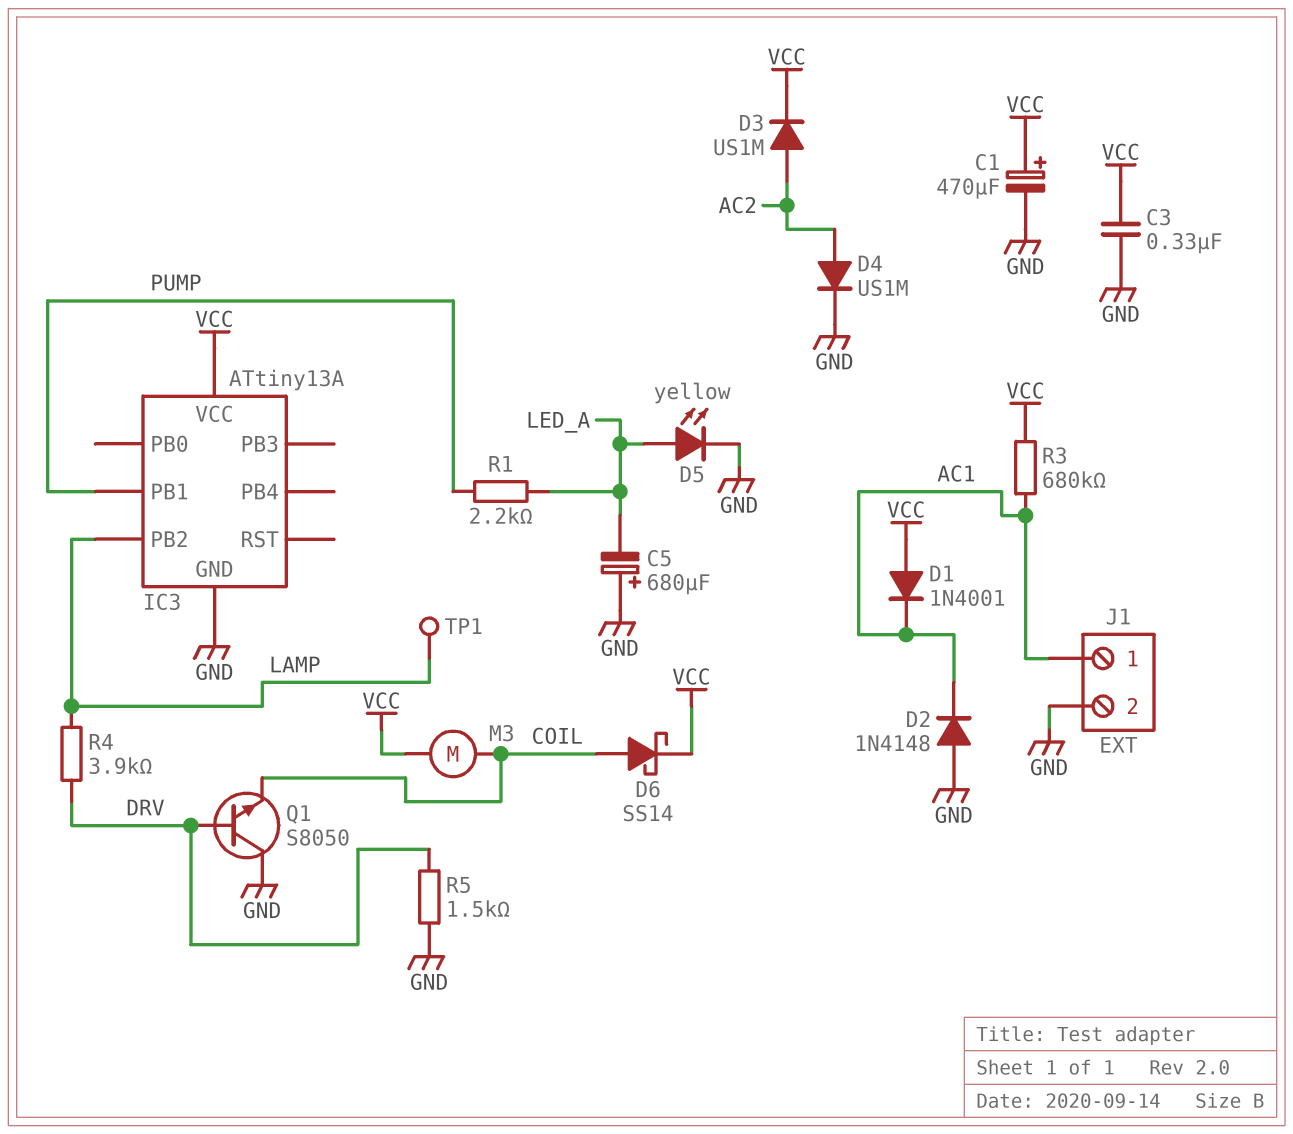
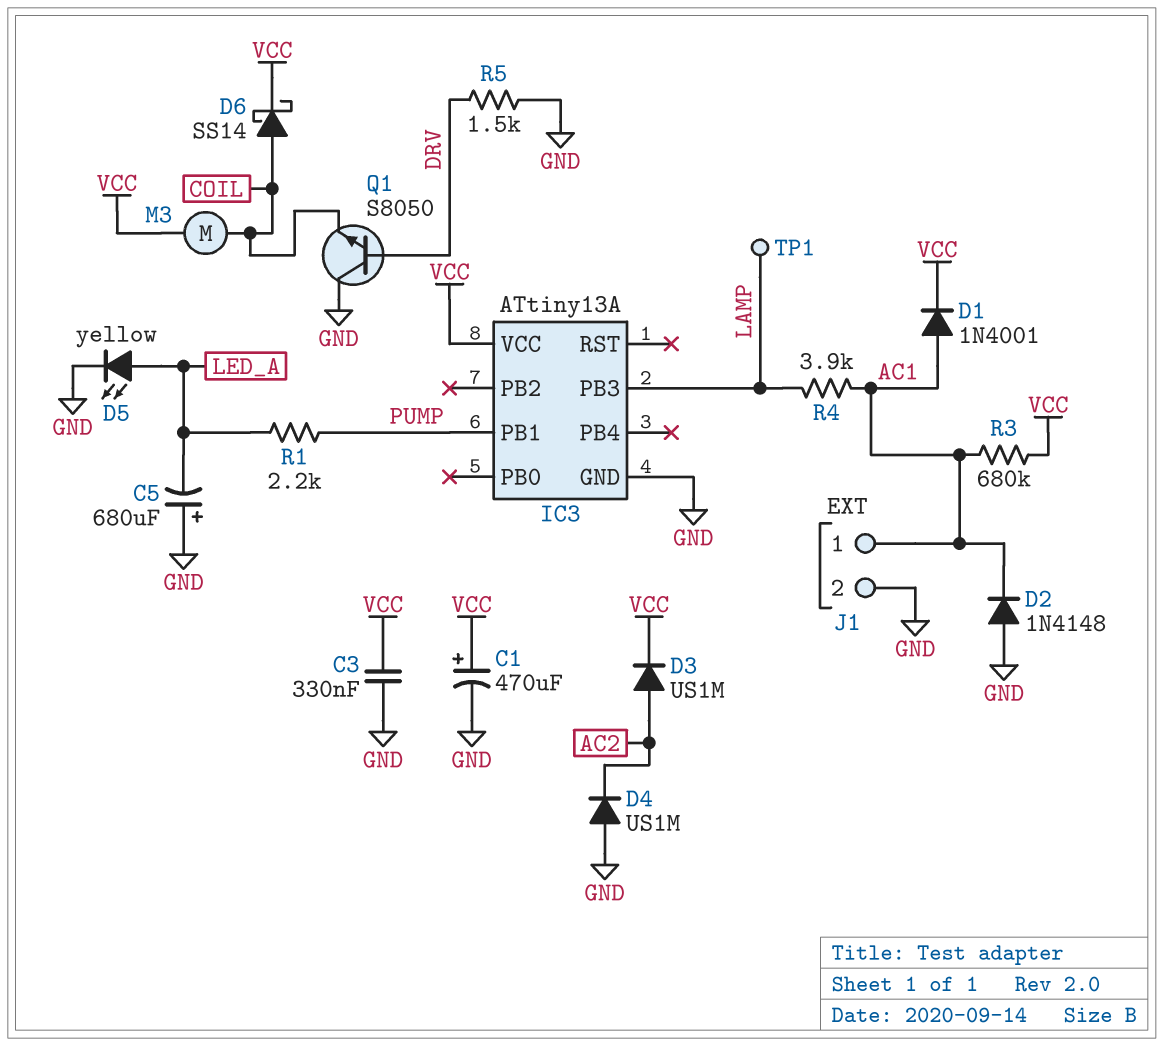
D1: diode 1N4001 (A VCC, K AC1) -> diode 1N4001 (A AC1, K VCC)
D4: diode US1M (A AC2, K GND) -> diode US1M (A GND, K AC2)
IC3 pin PB2: LAMP -> none
IC3 pin PB3: none -> LAMP
R4: 3.9k (DRV, LAMP) -> 3.9k (AC1, LAMP)

